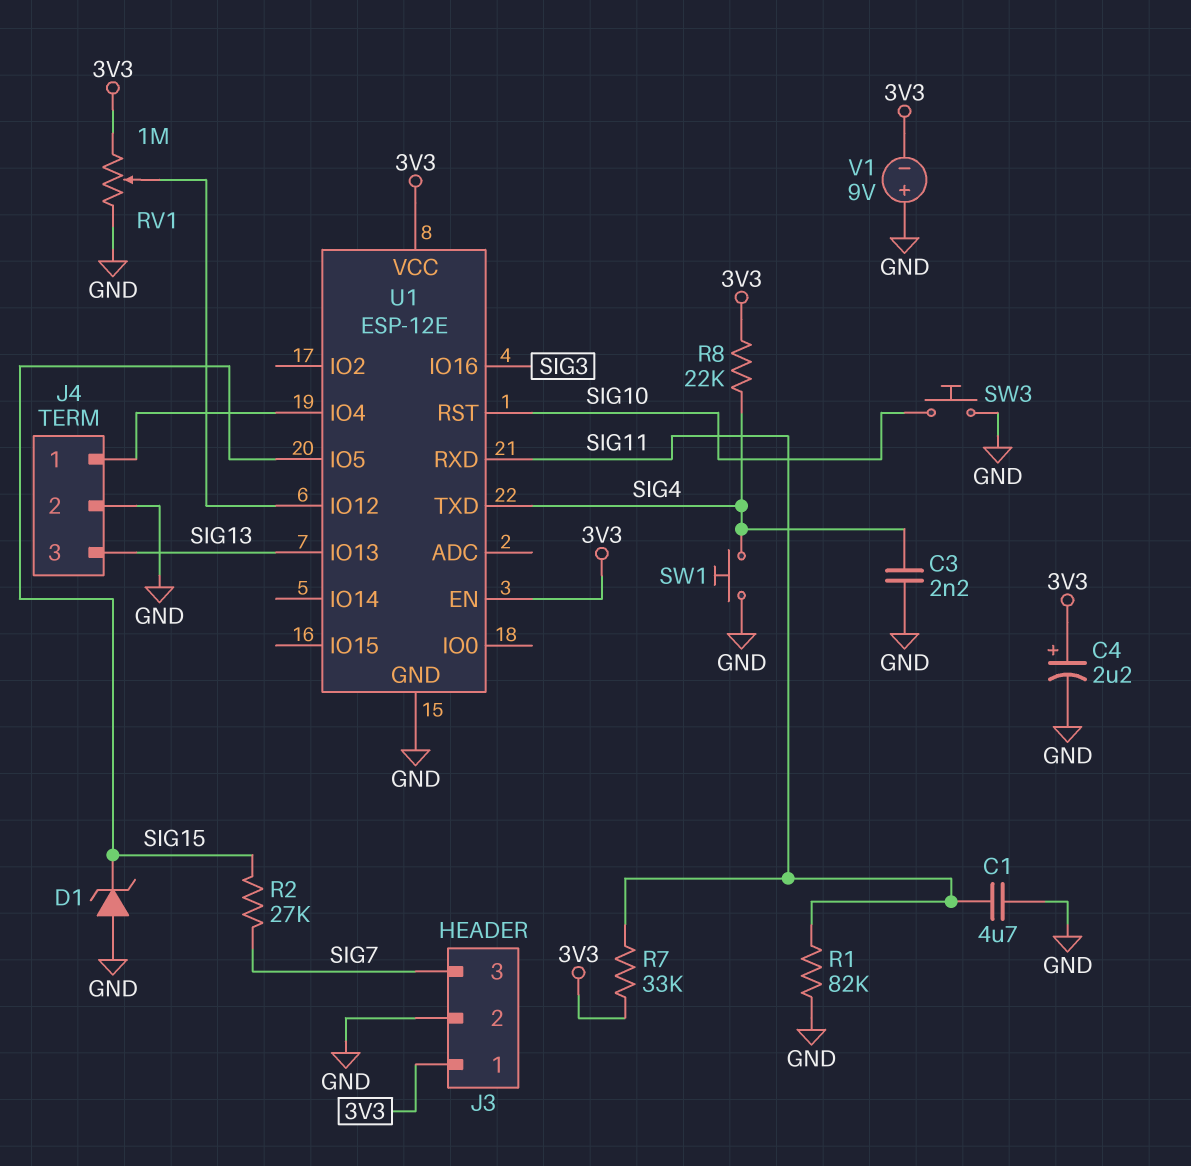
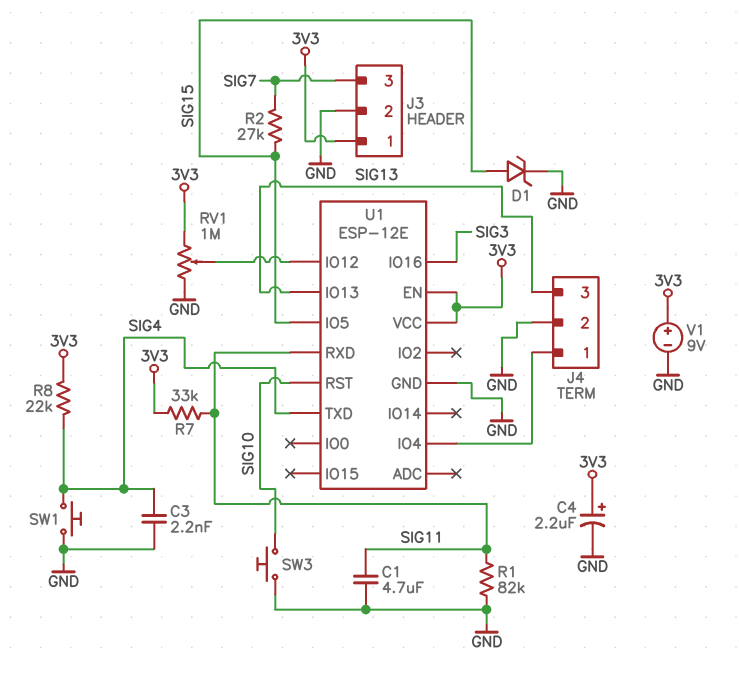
D1: zener (A GND, K SIG15) -> zener (A SIG15, K GND)
V1: 9V (plus GND, minus 3V3) -> 9V (plus 3V3, minus GND)

